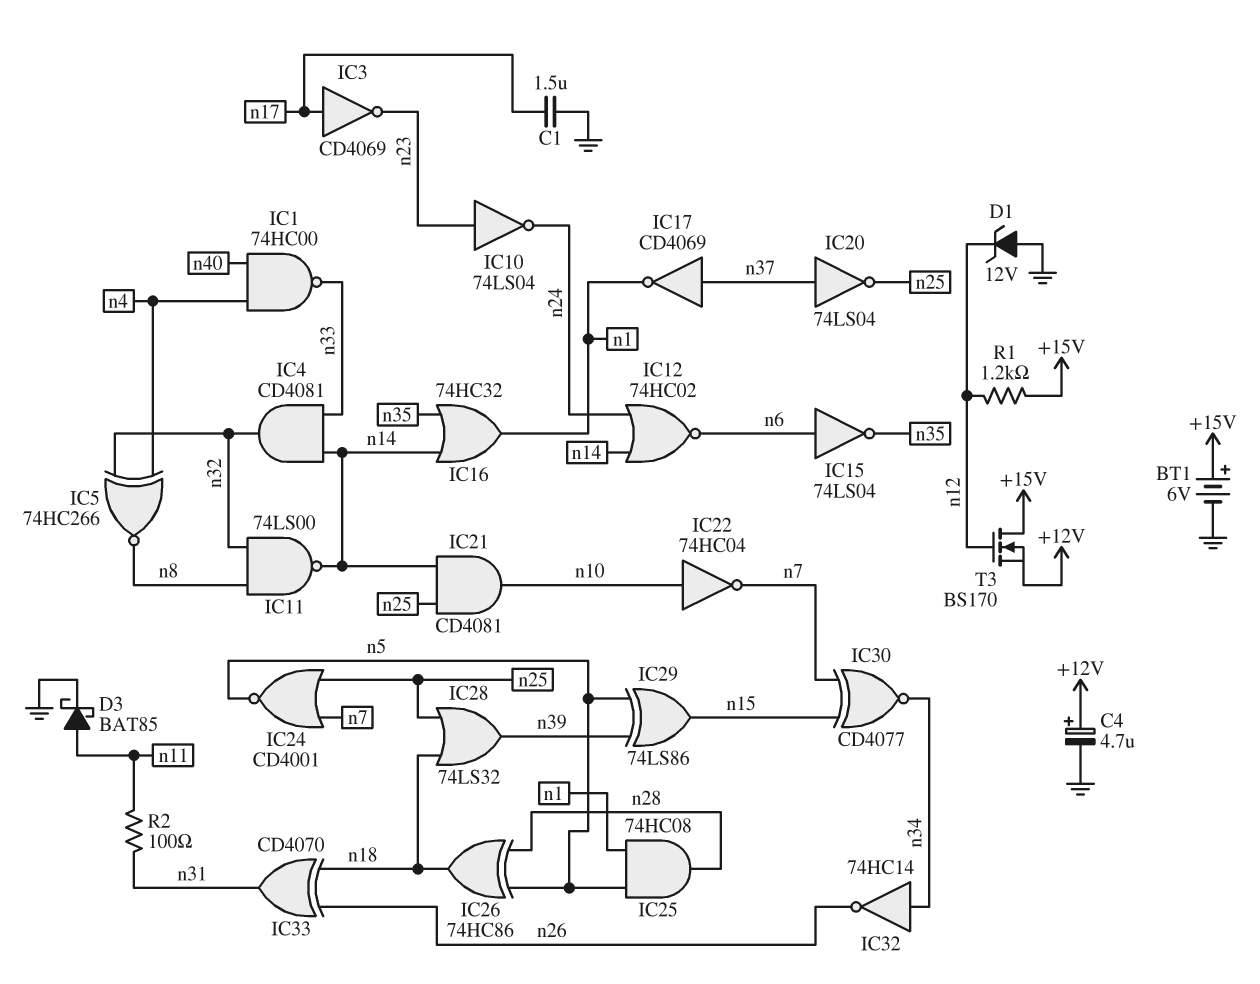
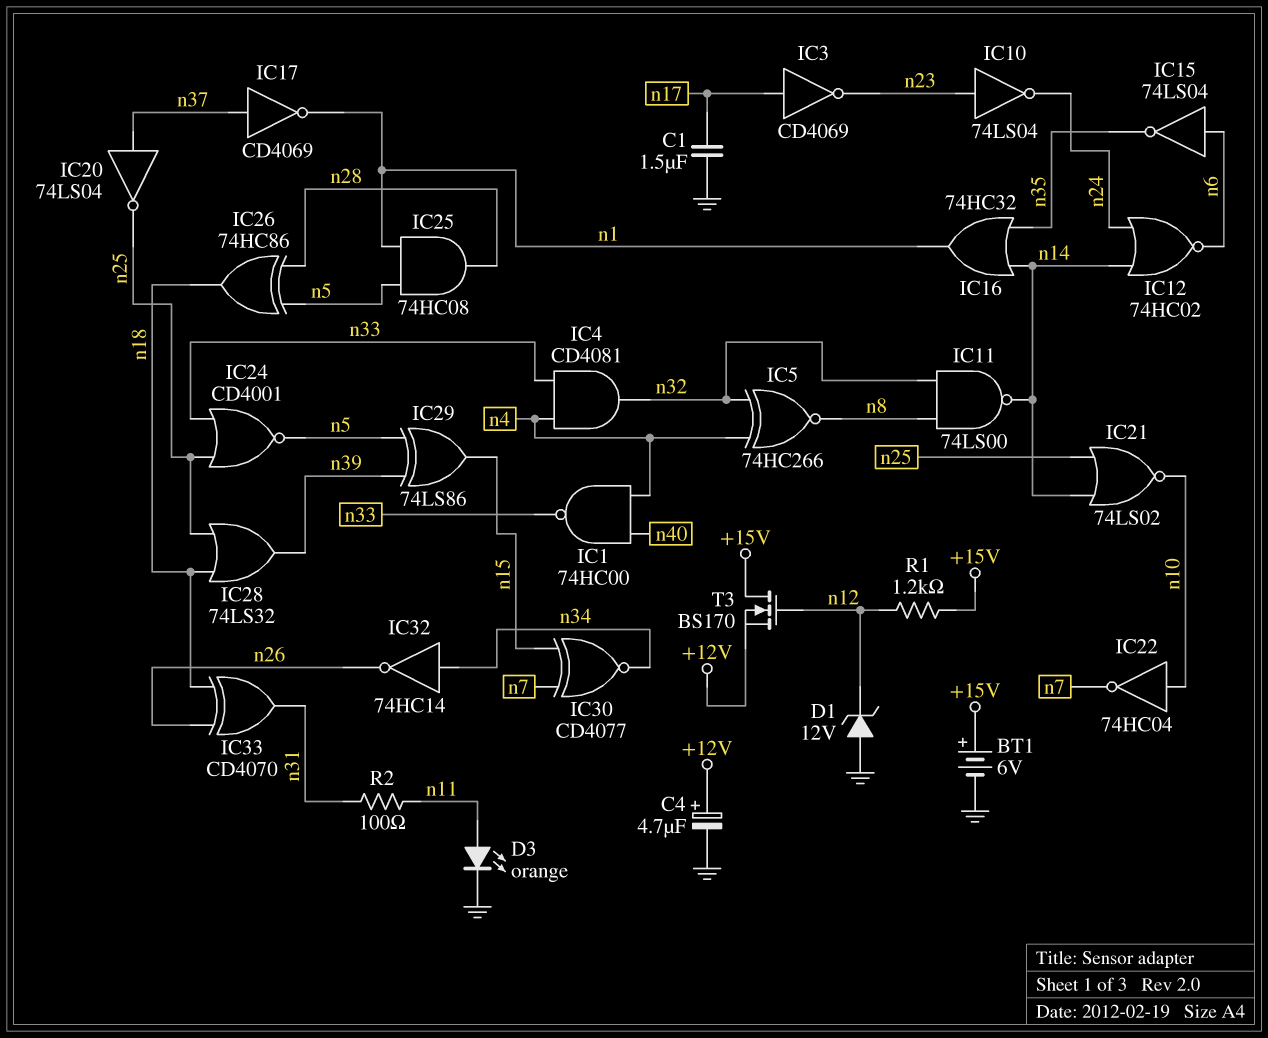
D3: schottky BAT85 (A n11, K GND) -> LED orange (A n11, K GND)
IC4: AND CD4081 (in n14, in n33, out n32) -> AND CD4081 (in n4, in n33, out n32)
IC21: AND CD4081 (in n14, in n25, out n10) -> NOR 74LS02 (in n14, in n25, out n10)
IC24: NOR CD4001 (in n7, in n25, out n5) -> NOR CD4001 (in n25, in n33, out n5)

